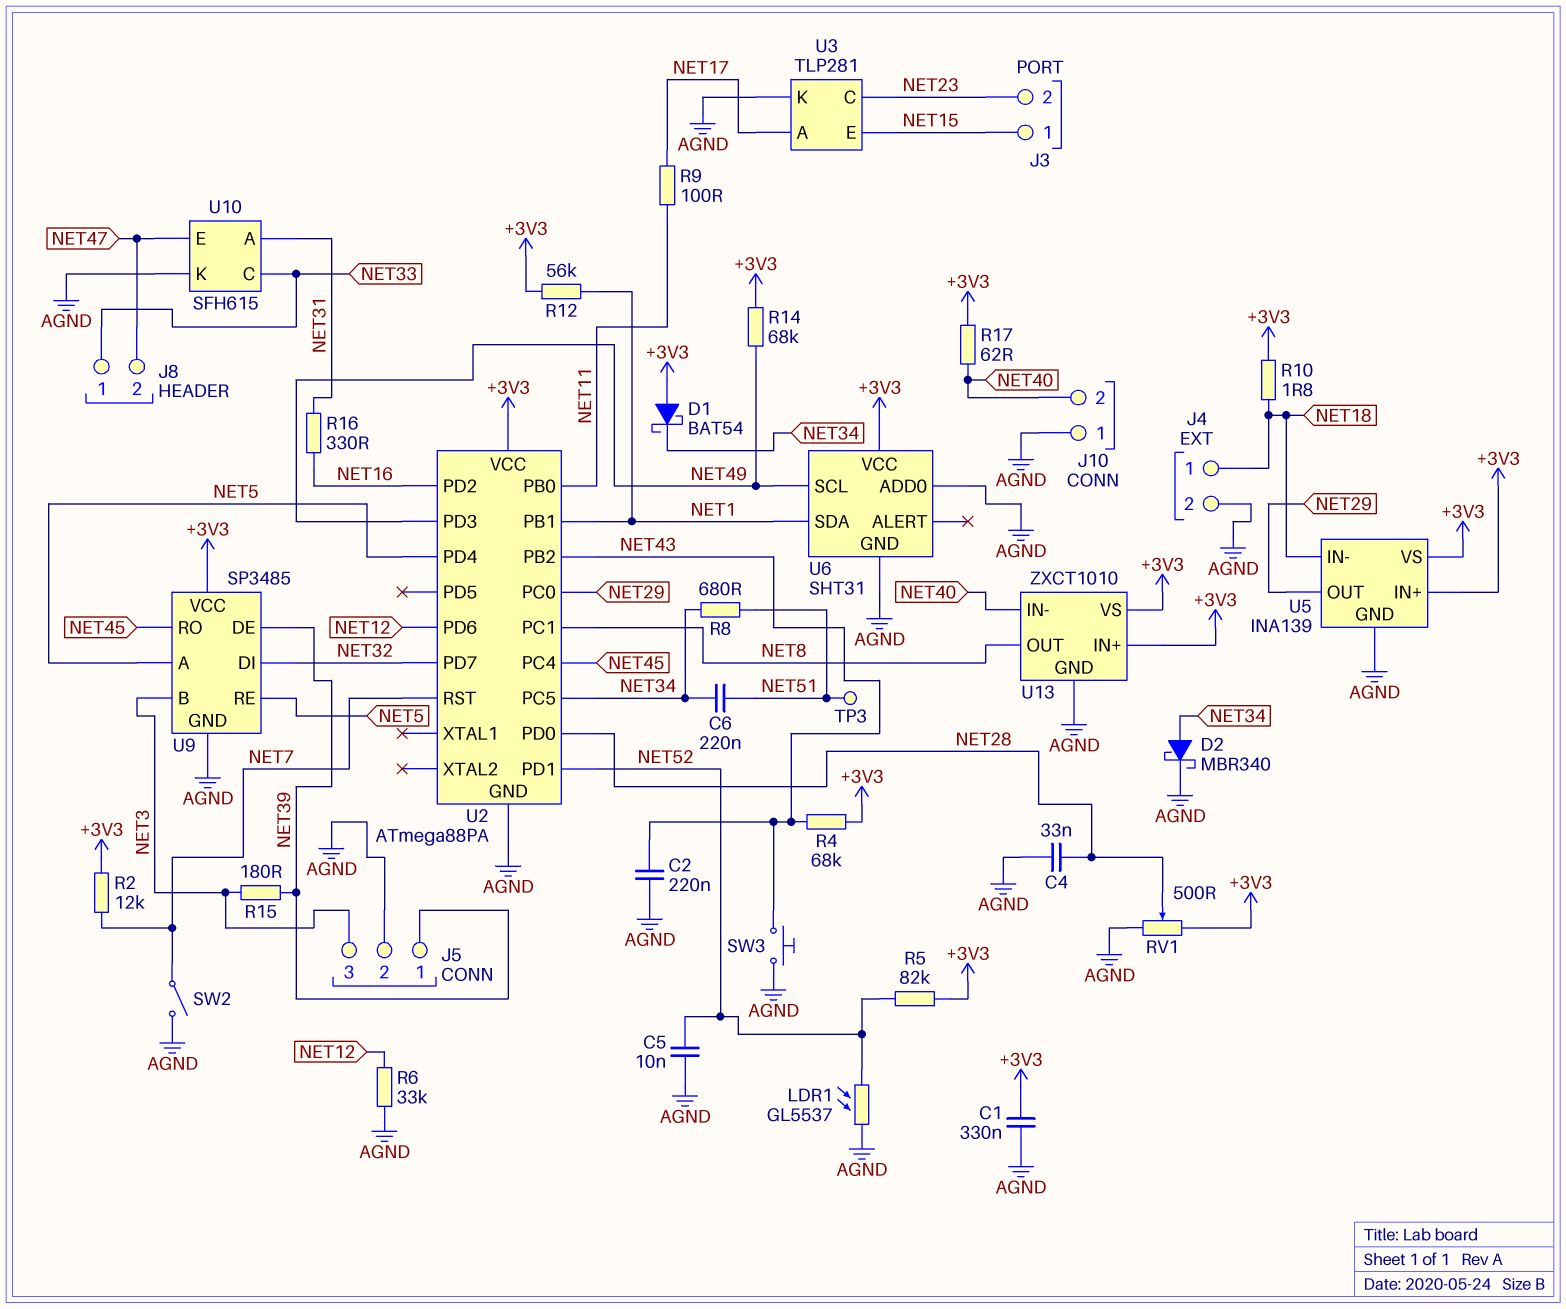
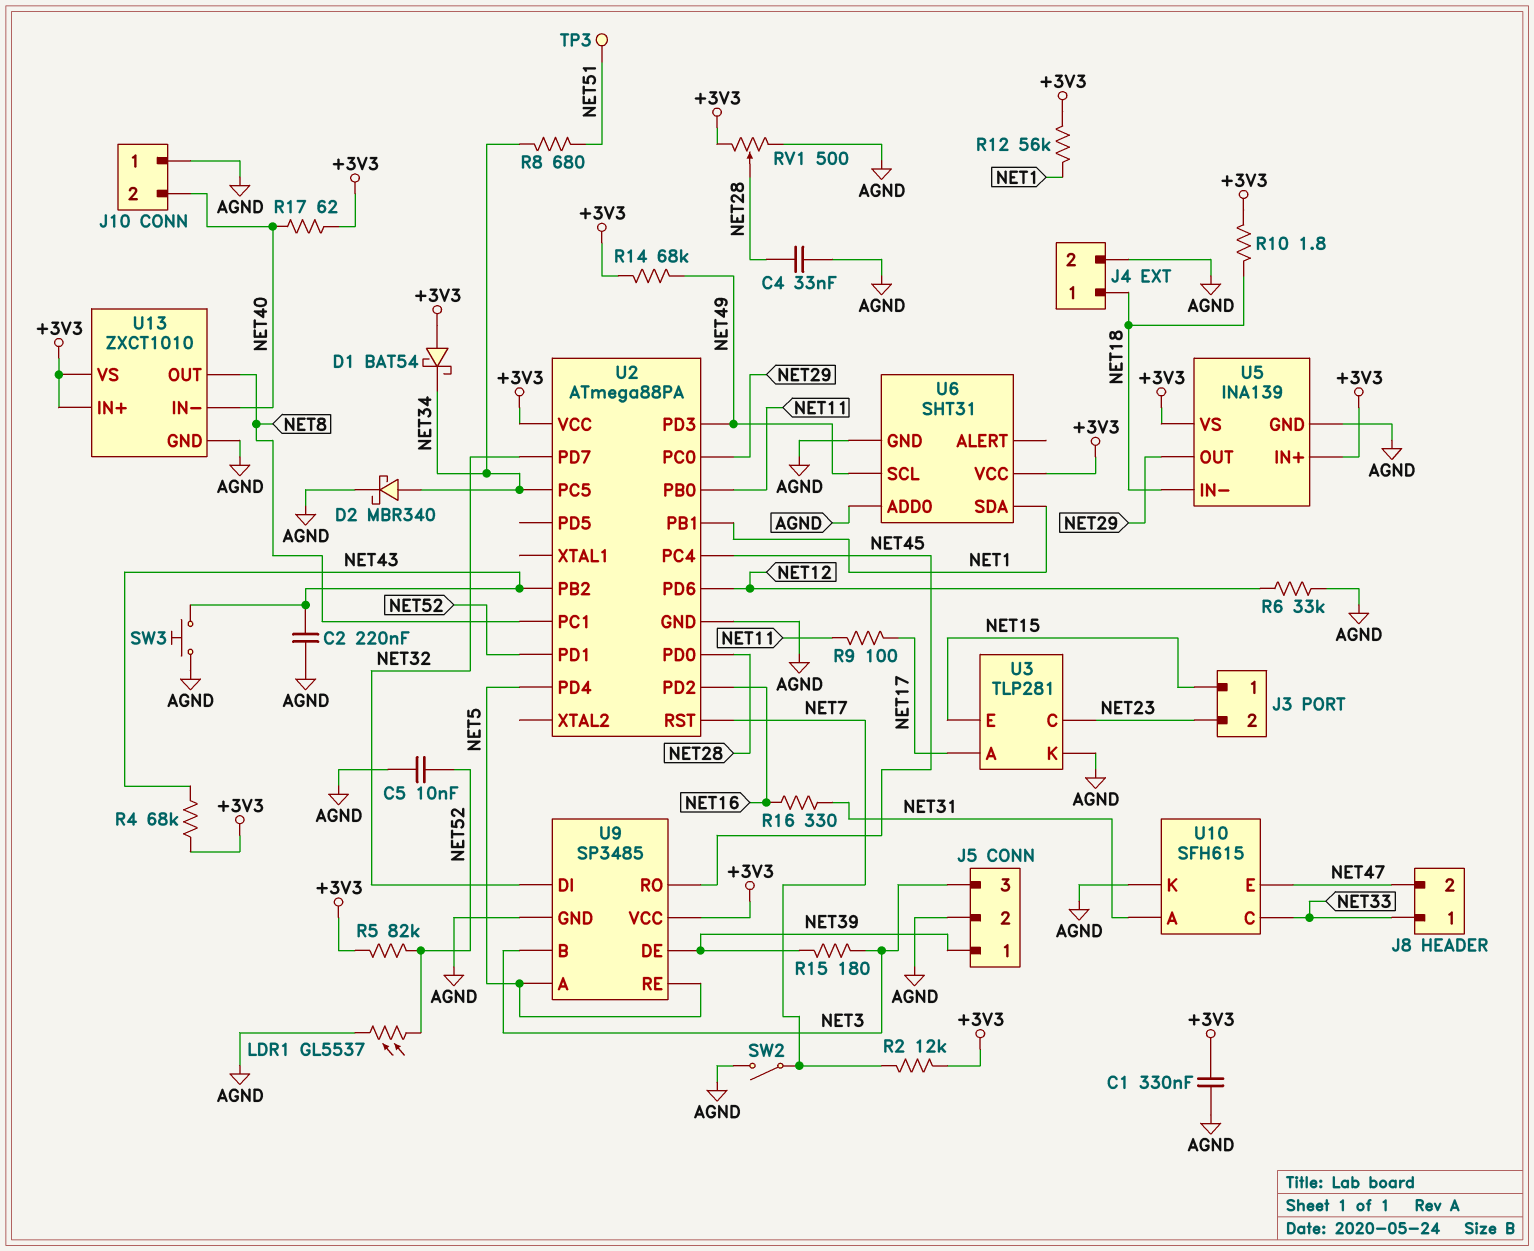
C6: 220nF (NET34, NET51) -> none

